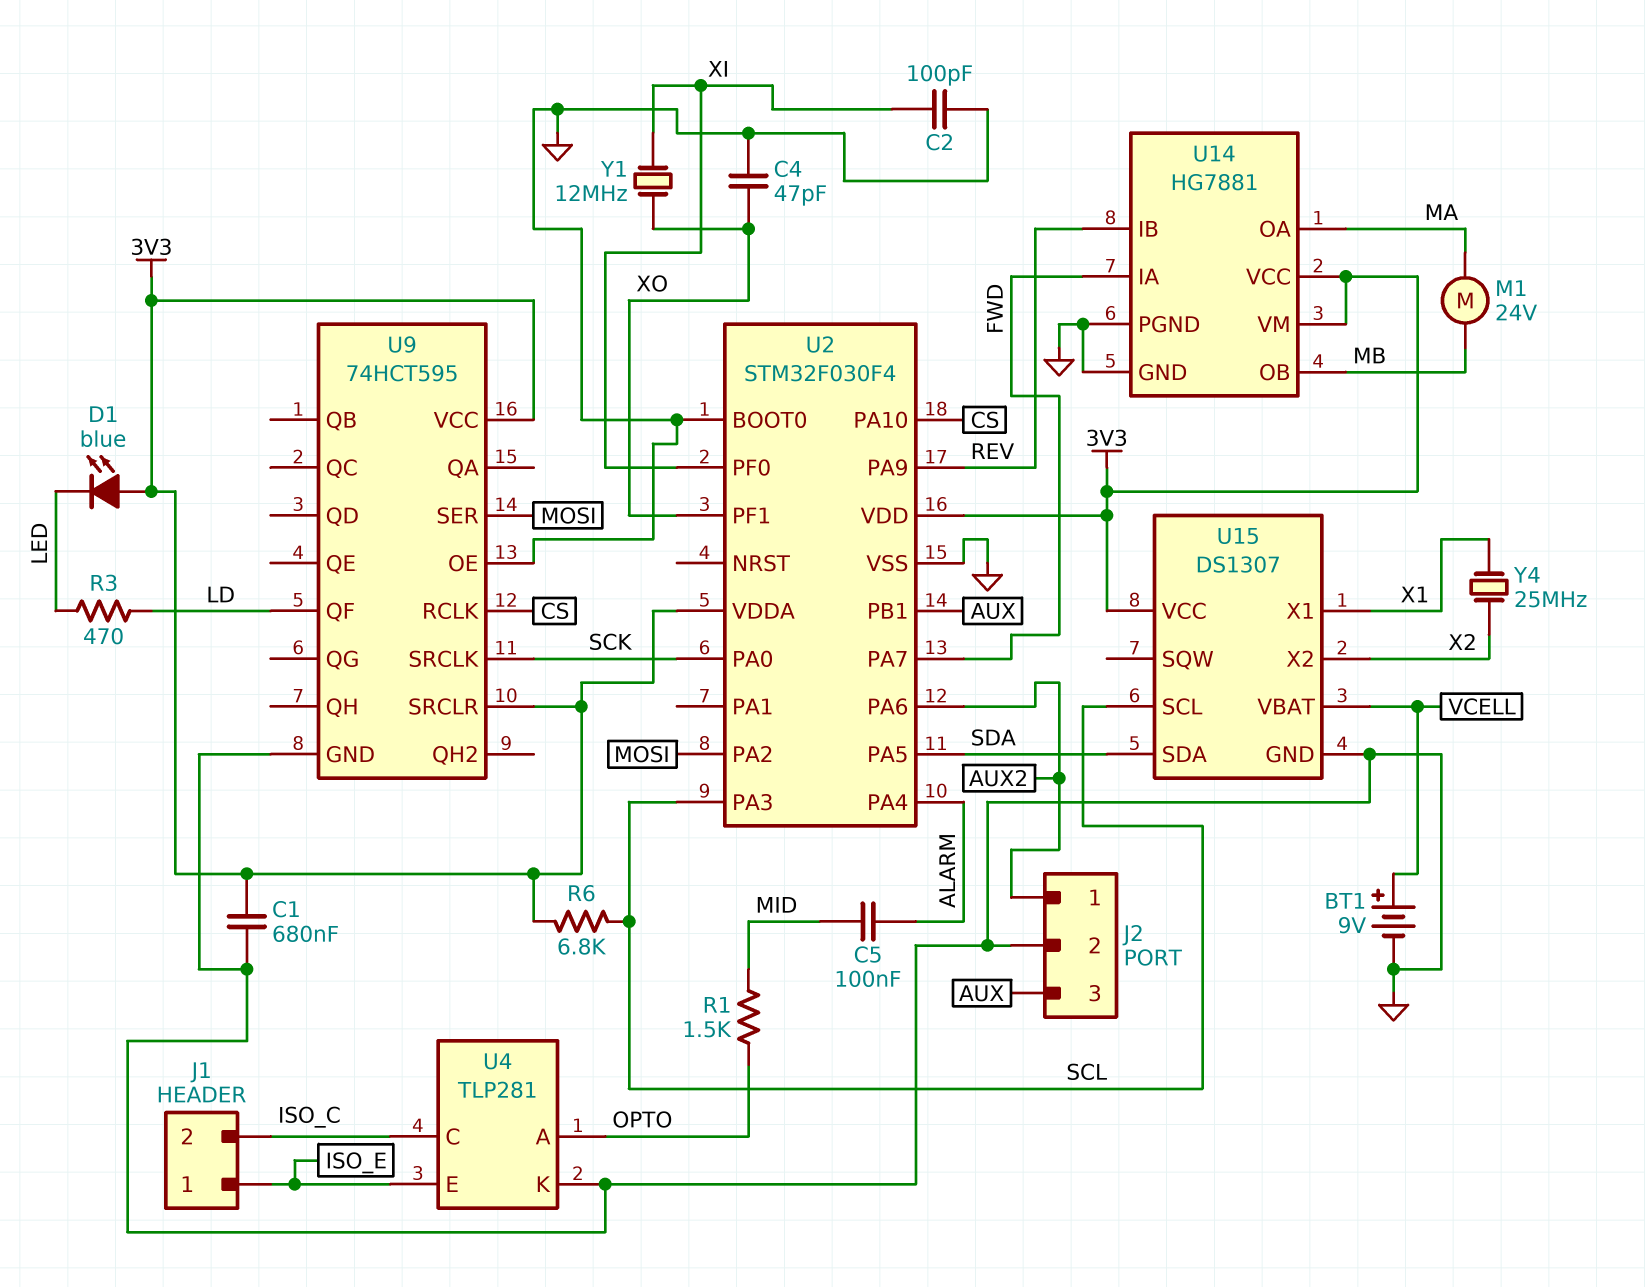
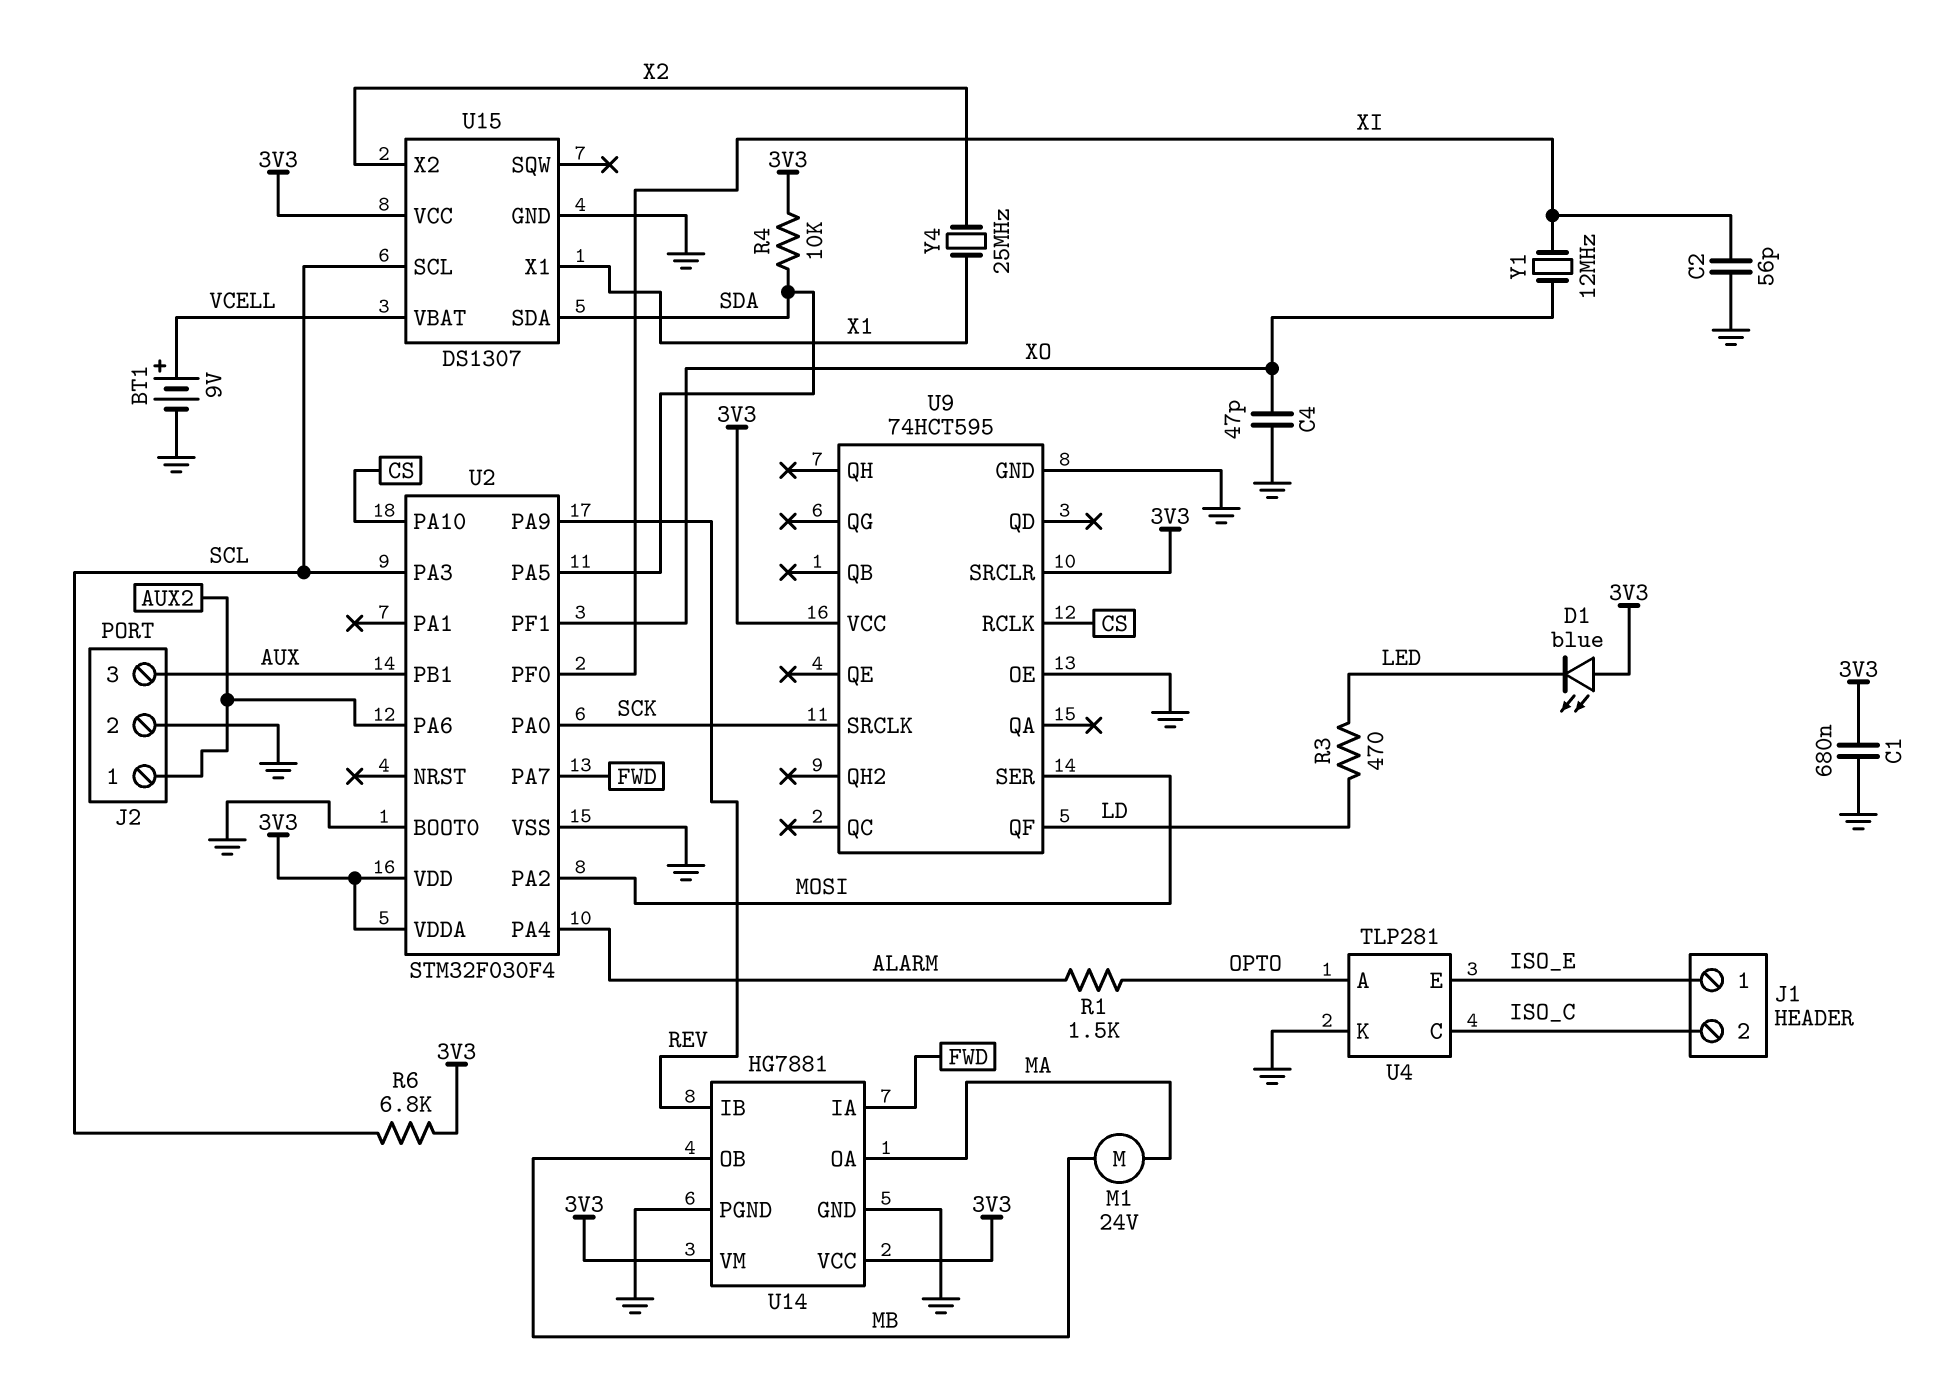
C2: 100pF (GND, XI) -> 56pF (GND, XI)
C5: 100nF (ALARM, MID) -> none
R1: 1.5k (MID, OPTO) -> 1.5k (ALARM, OPTO)
R4: none -> 10k (3V3, SDA)

